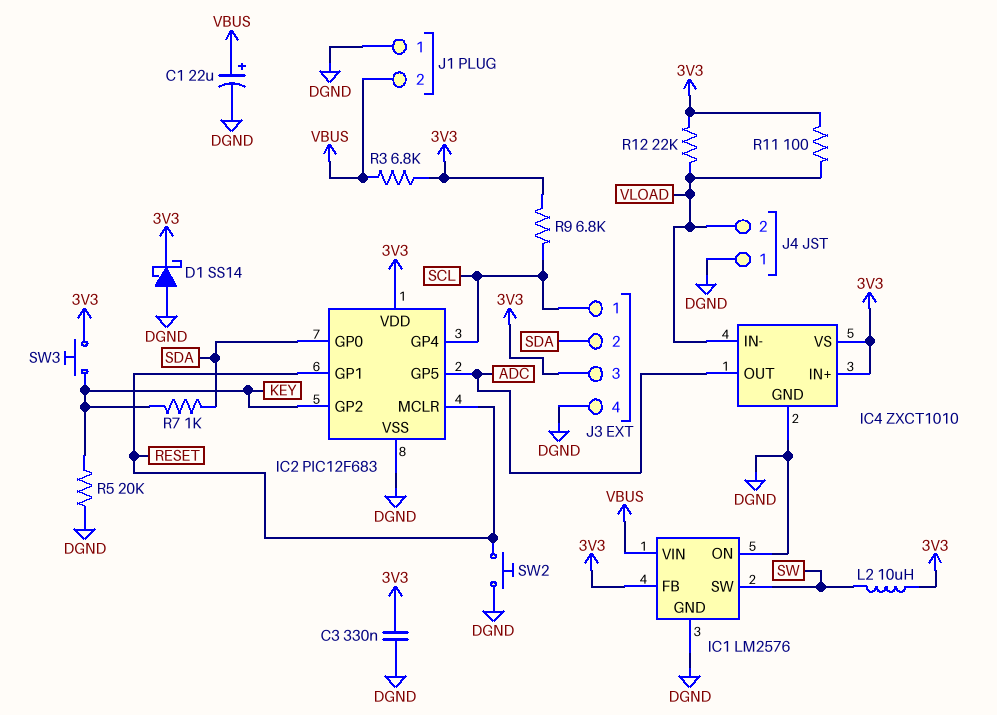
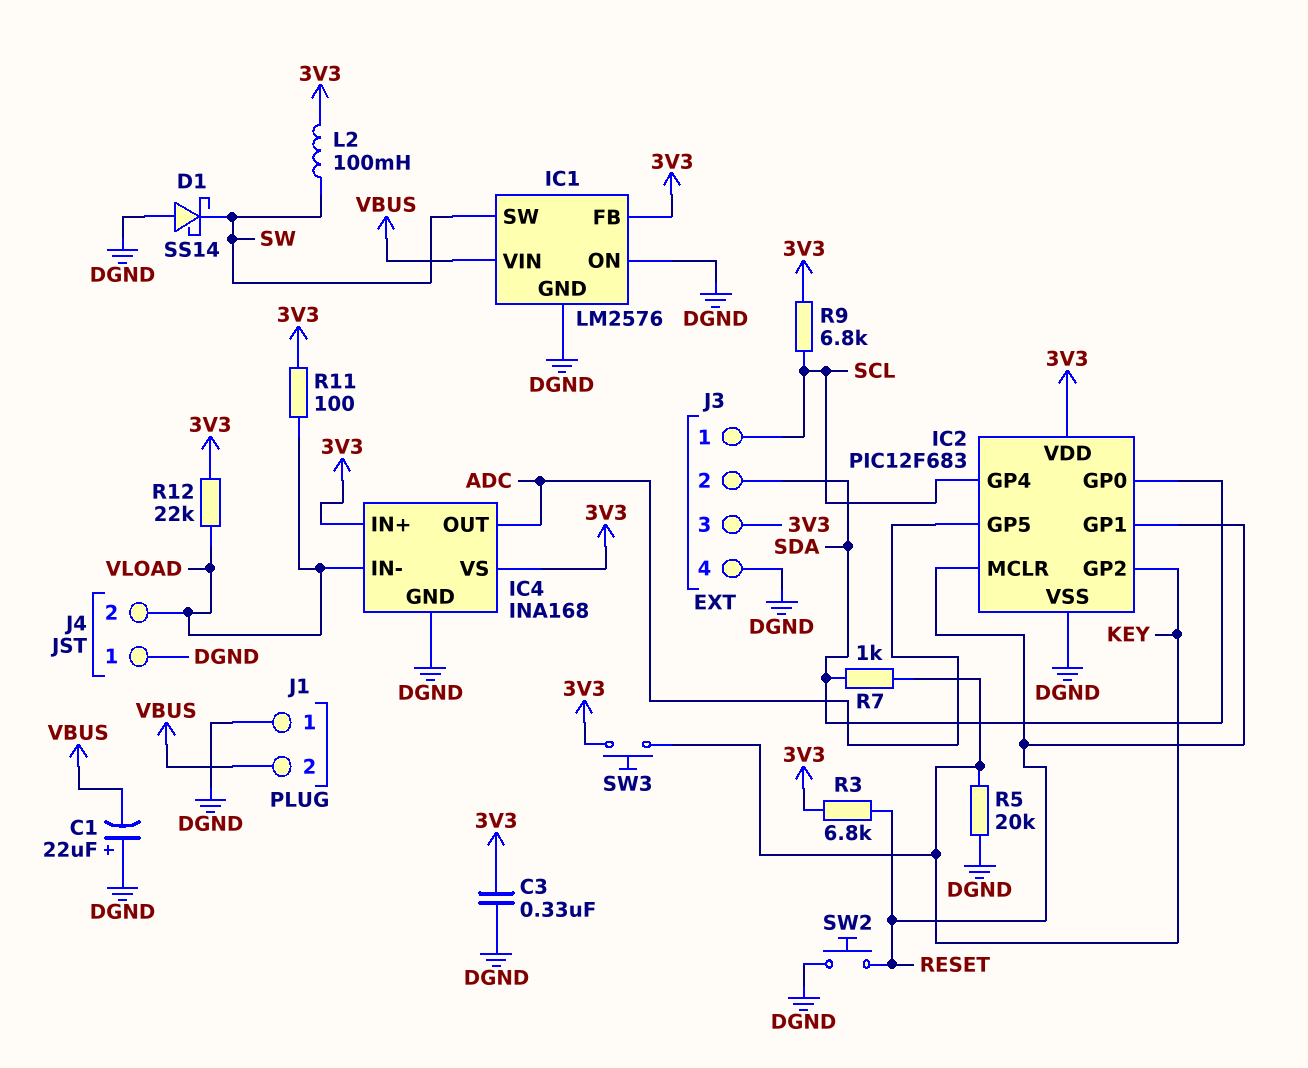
C1: 22uF (plus VBUS, minus DGND) -> 22uF (plus DGND, minus VBUS)
D1: schottky SS14 (A DGND, K 3V3) -> schottky SS14 (A DGND, K SW)
IC4: ZXCT1010 -> INA168
L2: 10uH (3V3, SW) -> 100mH (3V3, SW)
R3: 6.8k (3V3, VBUS) -> 6.8k (3V3, RESET)

